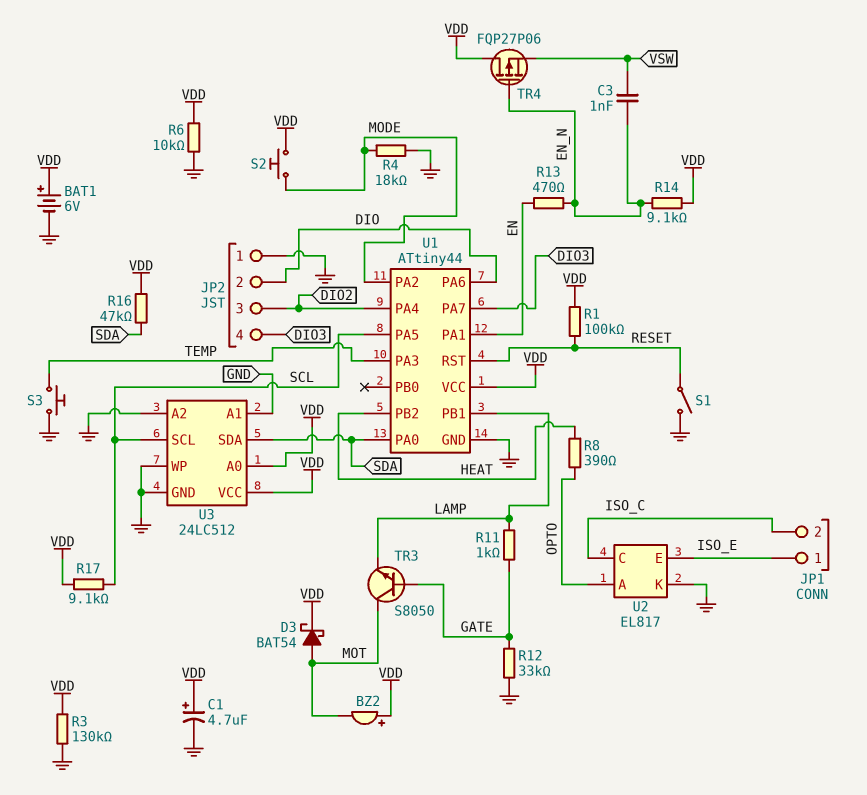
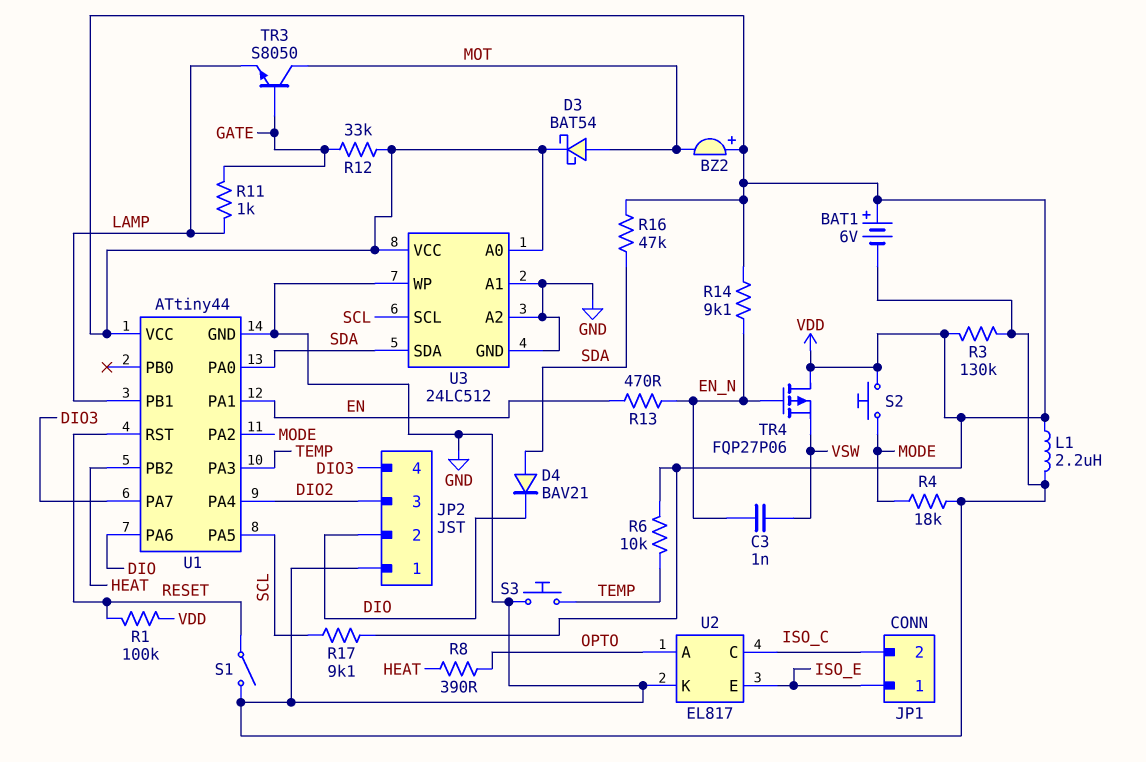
C1: 4.7uF (plus VDD, minus GND) -> none
D4: none -> diode BAV21 (A SDA, K DIO)
L1: none -> 2.2uH (GND, VDD)
R6: 10k (GND, VDD) -> 10k (TEMP, VDD)
R12: 33k (GATE, GND) -> 33k (GATE, VDD)

